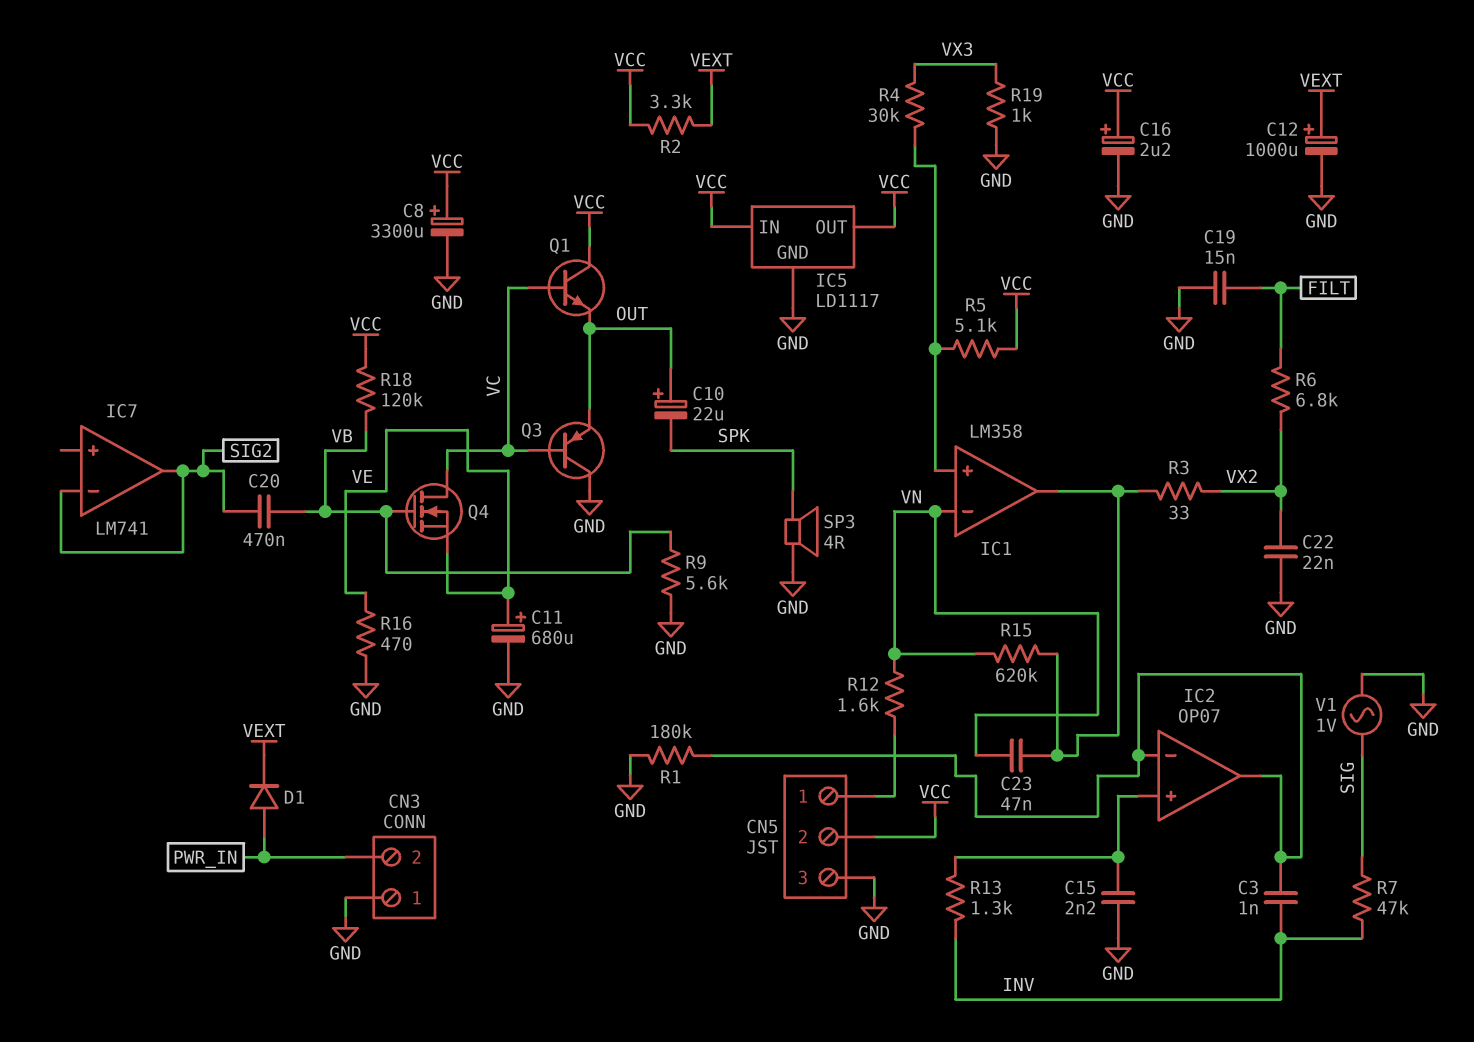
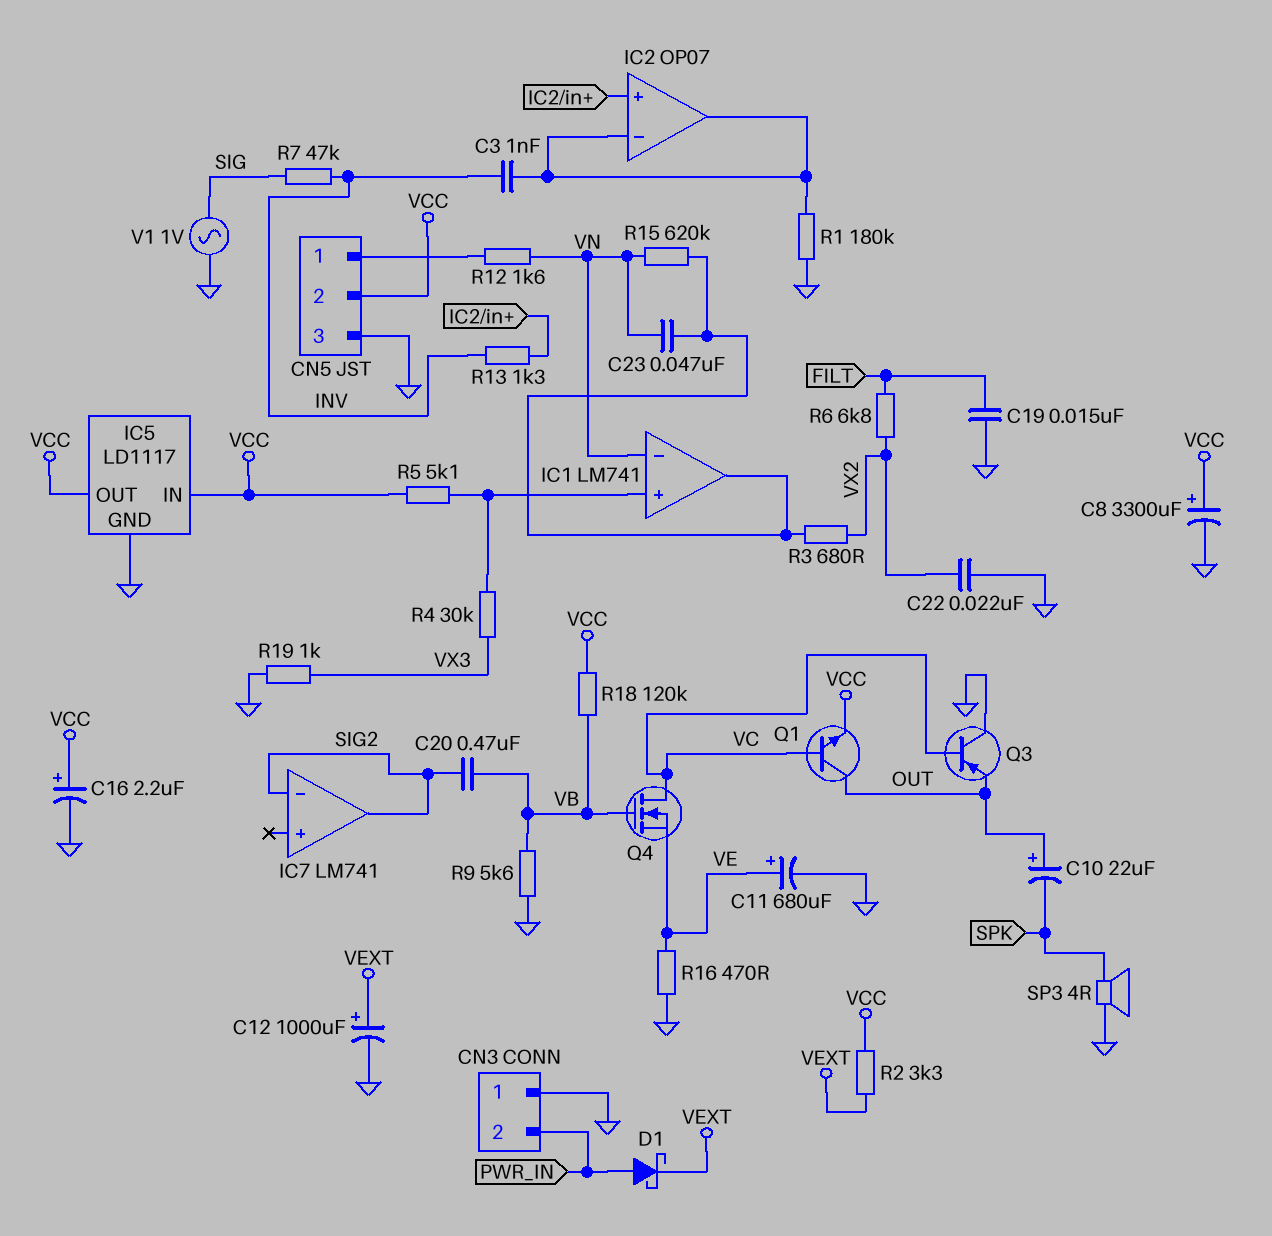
C15: 2.2nF (GND, IC2/in+) -> none
D1: diode (A PWR_IN, K VEXT) -> schottky (A PWR_IN, K VEXT)
IC1: LM358 -> LM741
Q1: NPN (B VC, C VCC, E OUT) -> NPN (B VC, C OUT, E VCC)
R3: 33 (IC1/out, VX2) -> 680 (IC1/out, VX2)

